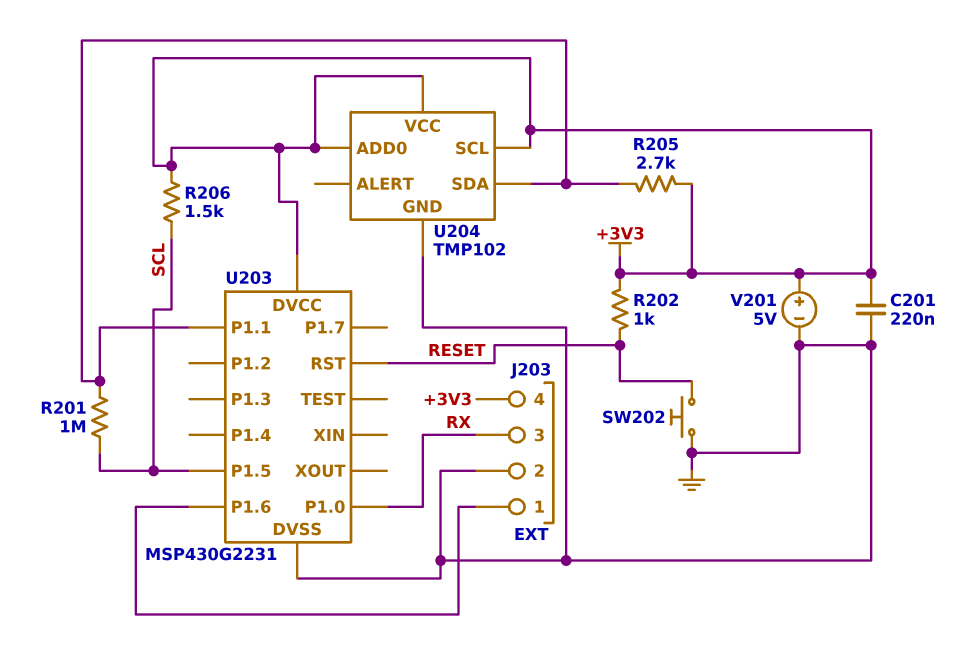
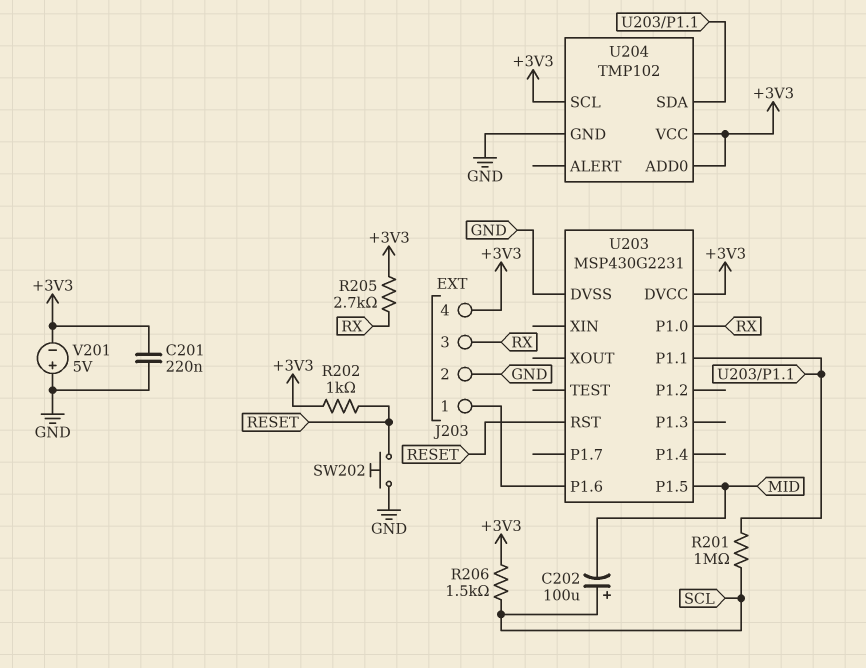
C202: none -> 100uF (plus SCL, minus MID)
R205: 2.7k (+3V3, U203/P1.1) -> 2.7k (+3V3, RX)
U203 pin P1.5: SCL -> MID
V201: 5V (plus +3V3, minus GND) -> 5V (plus GND, minus +3V3)

